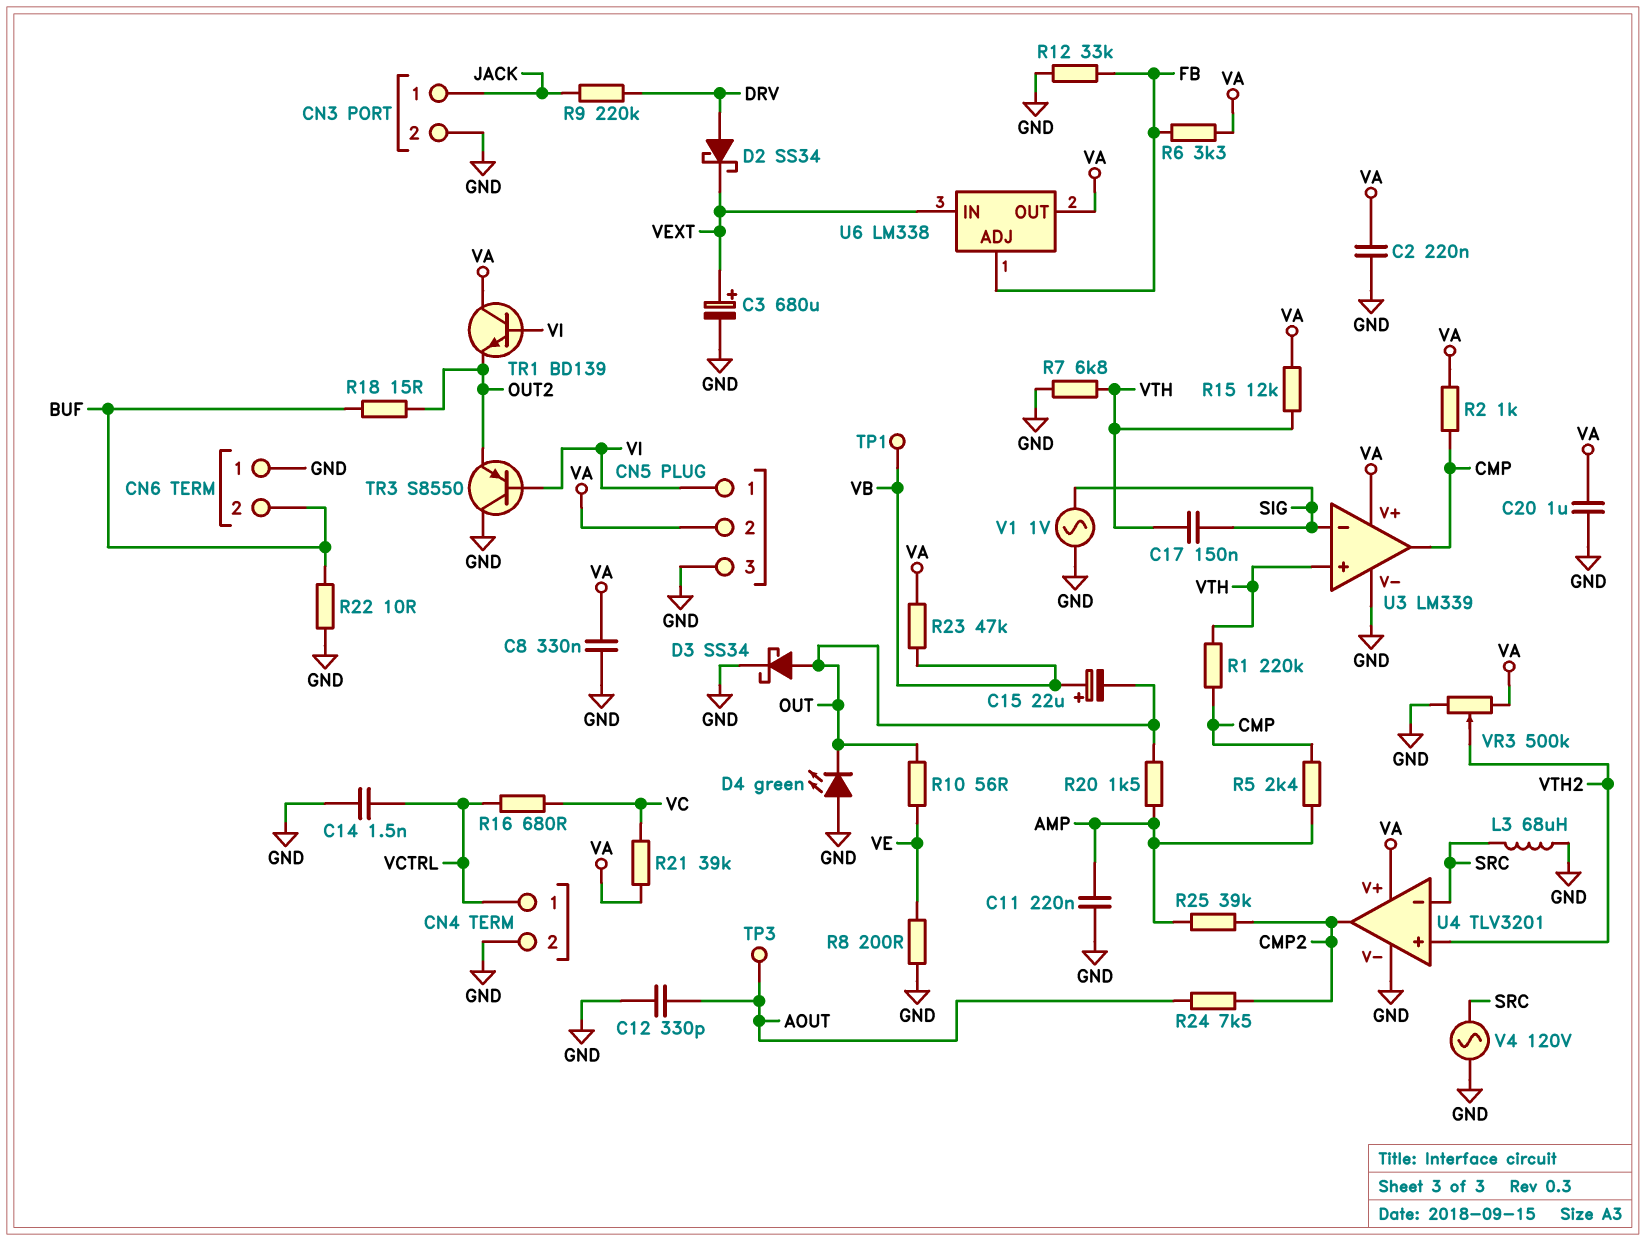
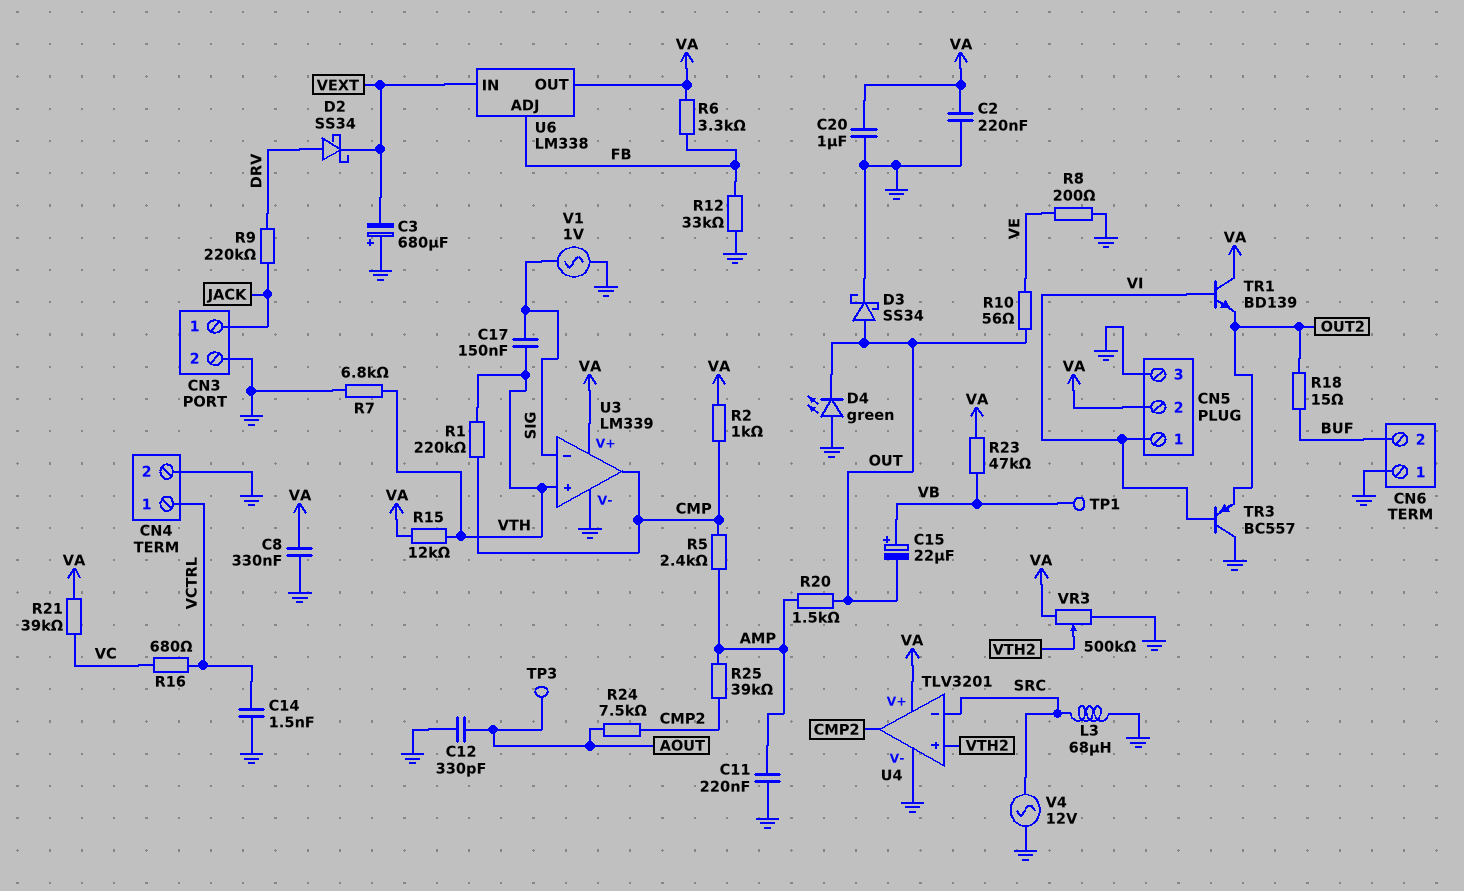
C3: 680uF (plus VEXT, minus GND) -> 680uF (plus GND, minus VEXT)
R22: 10 (BUF, GND) -> none
TR3: PNP S8550 (B VI, C GND, E OUT2) -> PNP BC557 (B VI, C GND, E OUT2)
V4: AC 120V (GND, SRC) -> AC 12V (GND, SRC)

